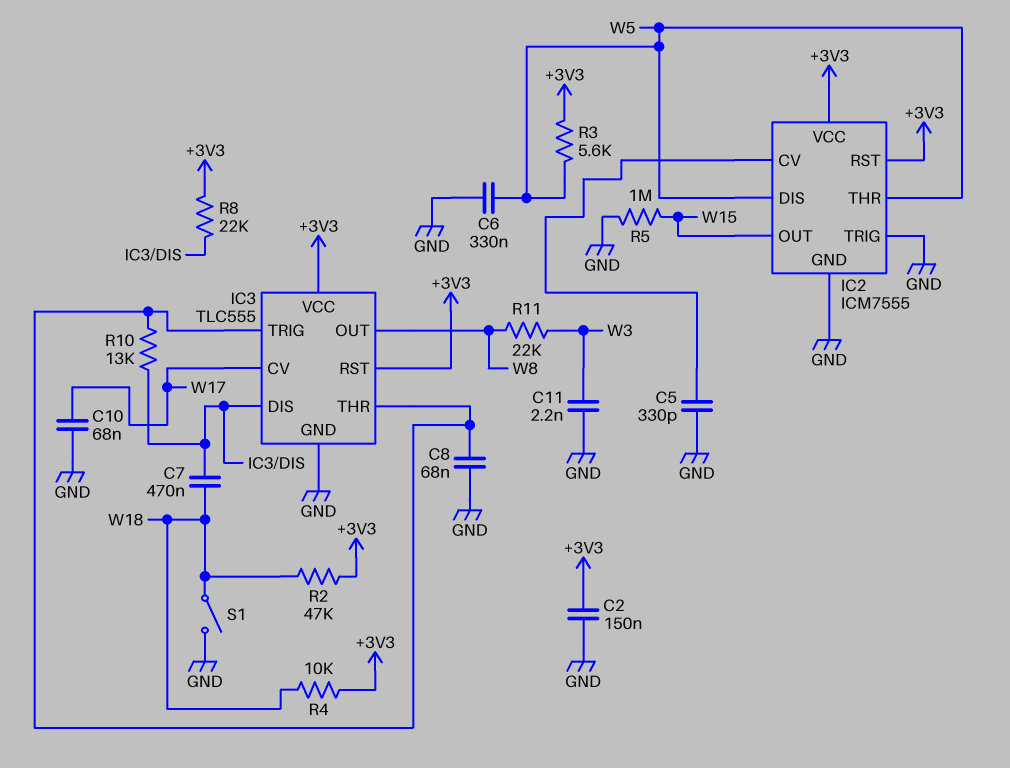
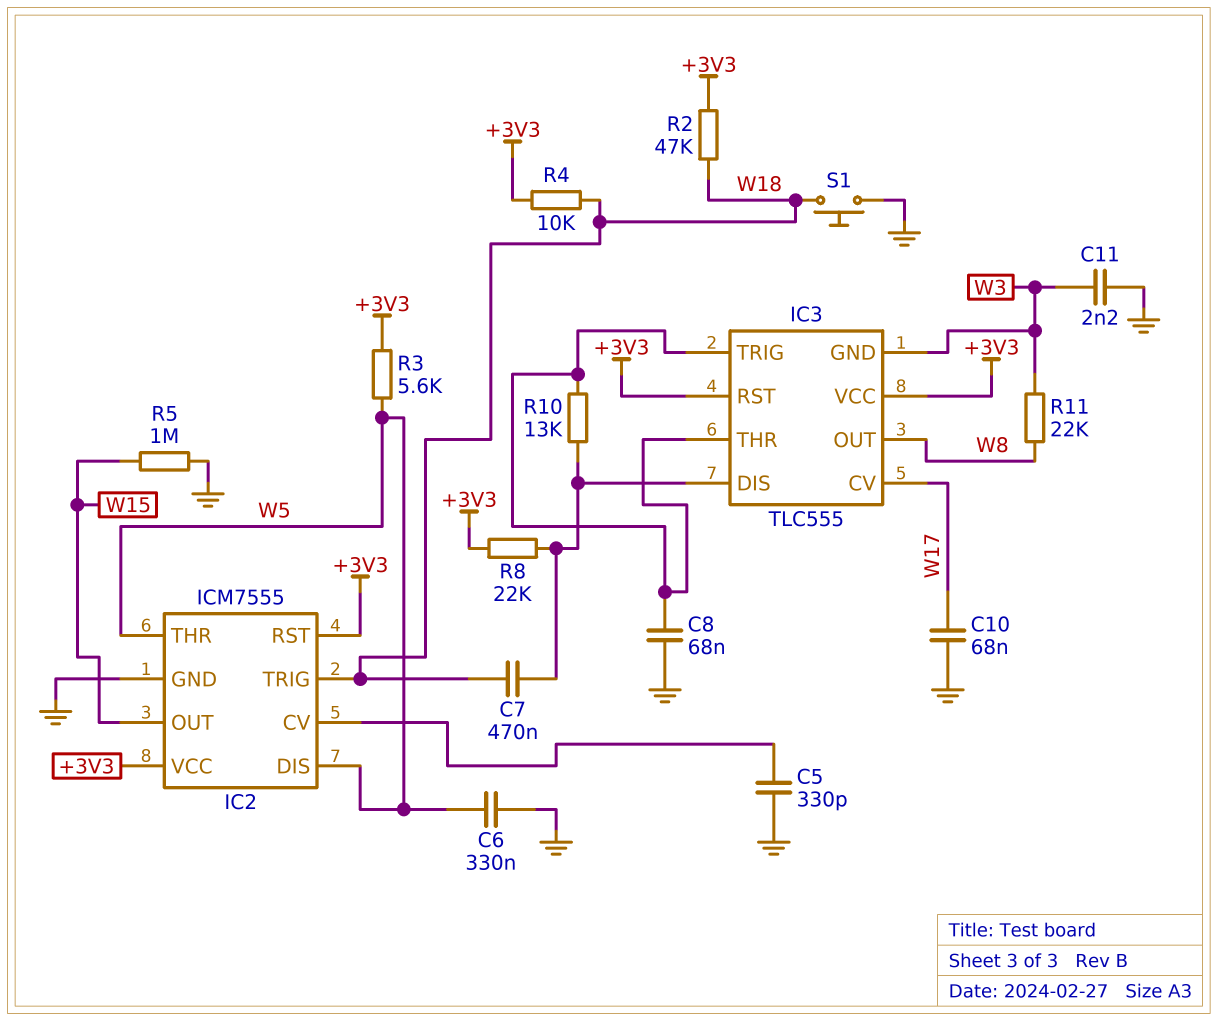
C2: 150nF (+3V3, GND) -> none
IC2 pin TRIG: GND -> W18
IC3 pin GND: GND -> W3
S1: switch (GND, W18) -> button (GND, W18)

